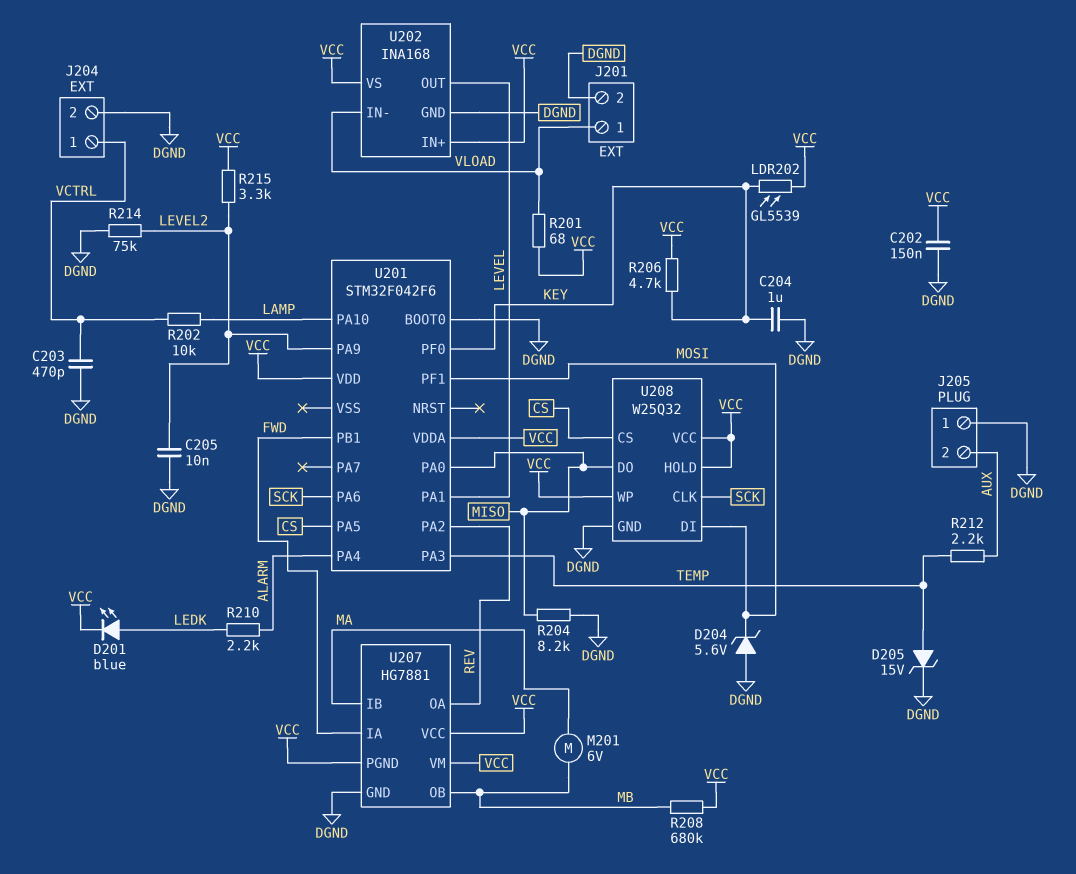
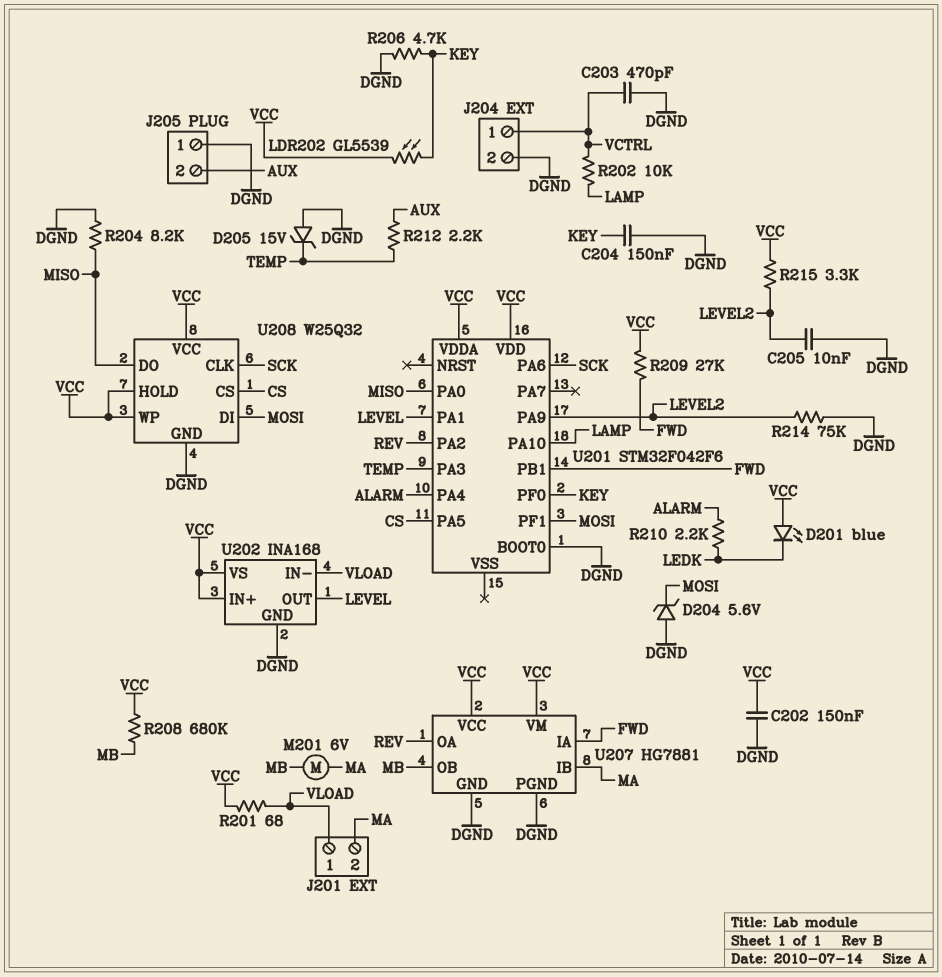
C204: 1uF (DGND, KEY) -> 150nF (DGND, KEY)
D201: LED blue (A LEDK, K VCC) -> LED blue (A VCC, K LEDK)
D205: zener 15V (A TEMP, K DGND) -> zener 15V (A DGND, K TEMP)
J201 pin 2: DGND -> MA
R206: 4.7k (KEY, VCC) -> 4.7k (DGND, KEY)
R209: none -> 27k (FWD, VCC)
U207 pin PGND: VCC -> DGND

